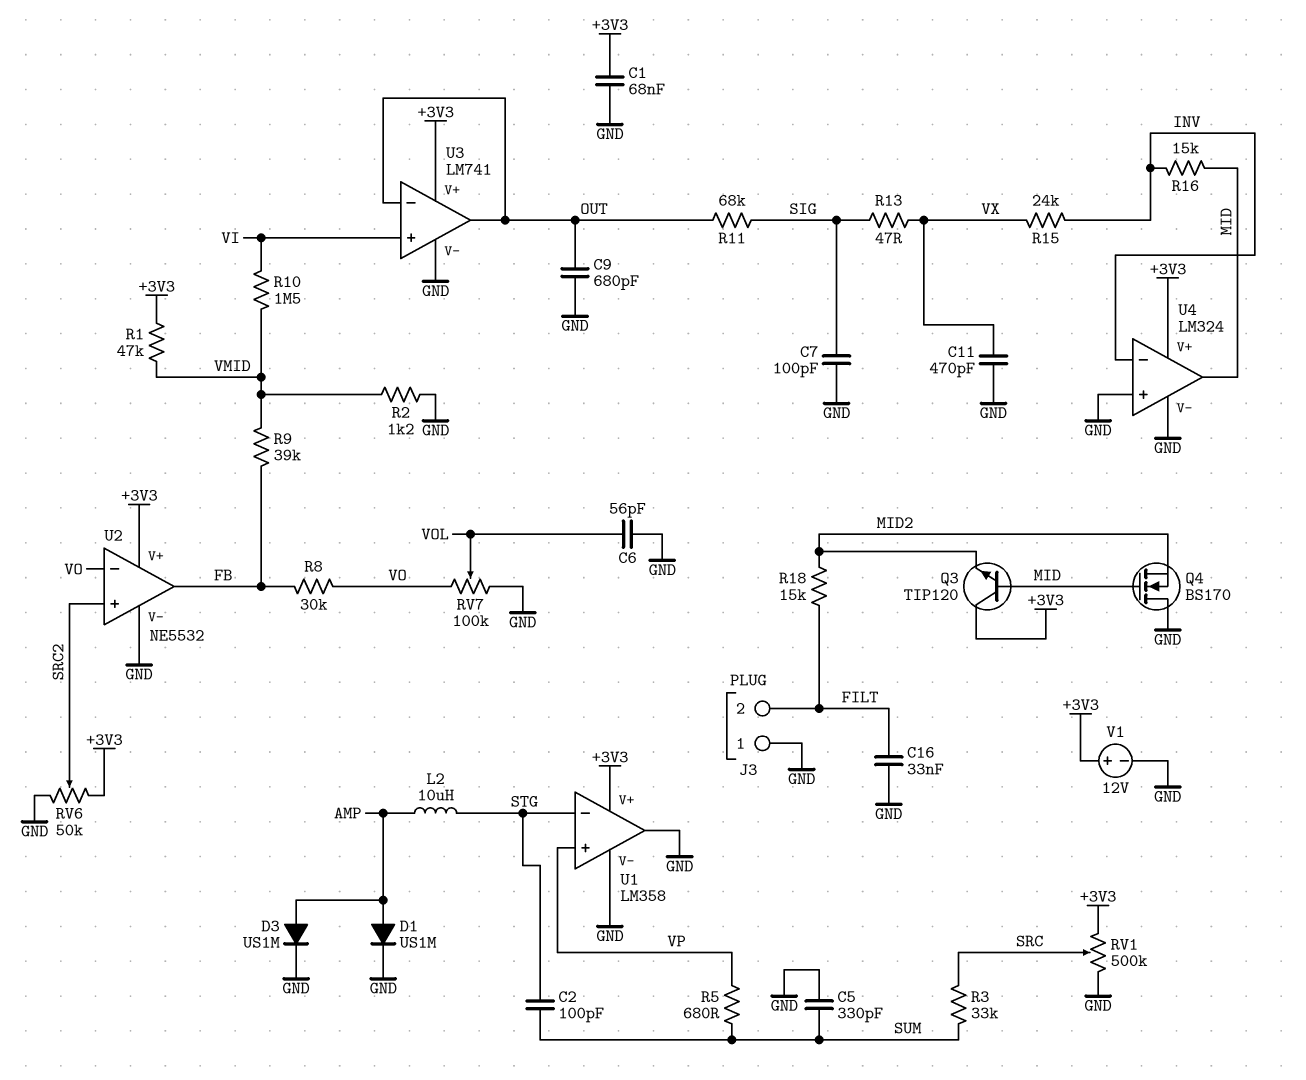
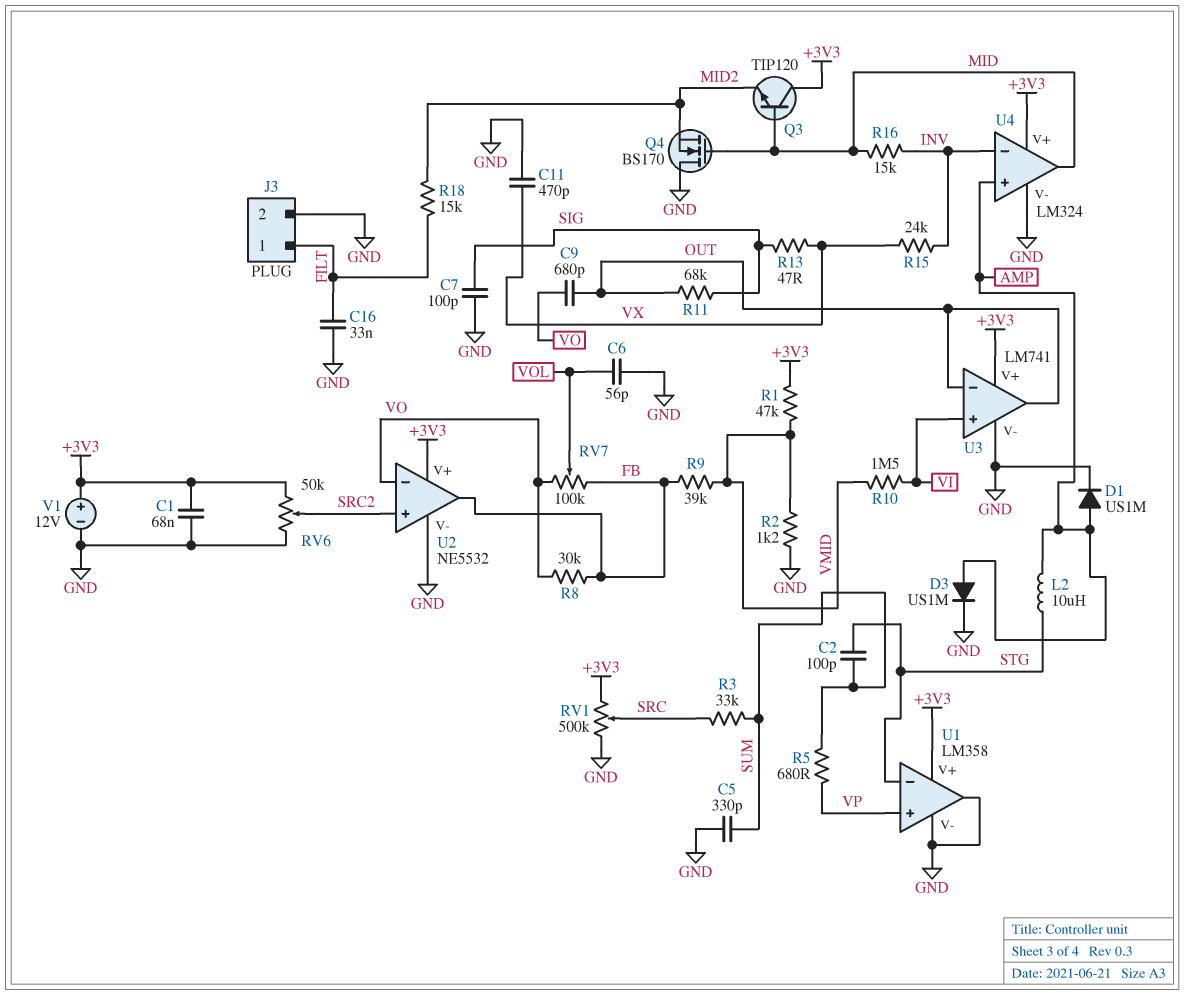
C9: 680pF (GND, OUT) -> 680pF (OUT, VO)
J3 pin 1: GND -> FILT
J3 pin 2: FILT -> GND
RV7: 100k (GND, VO, wiper VOL) -> 100k (FB, VO, wiper VOL)
U4 pin in+: GND -> AMP

